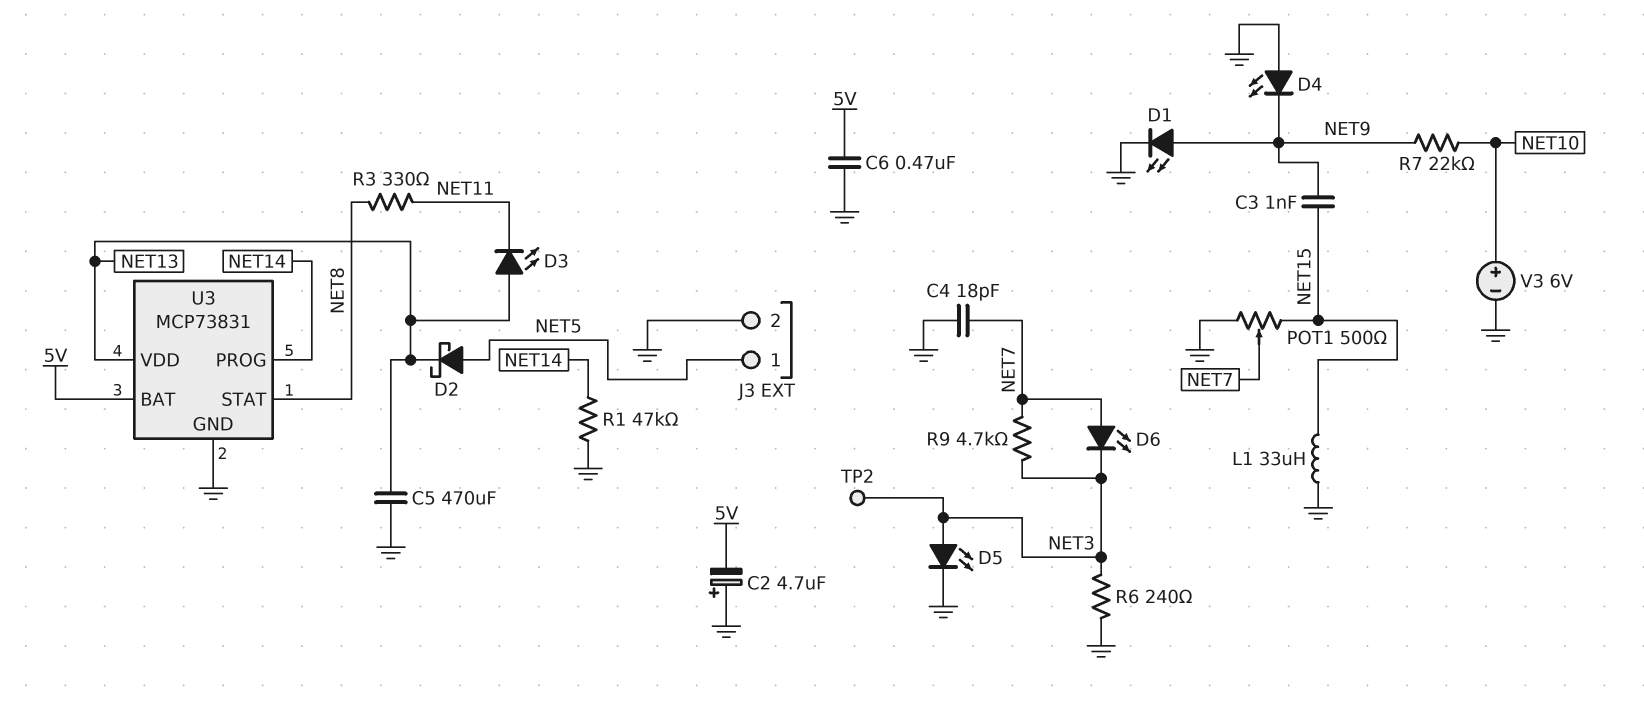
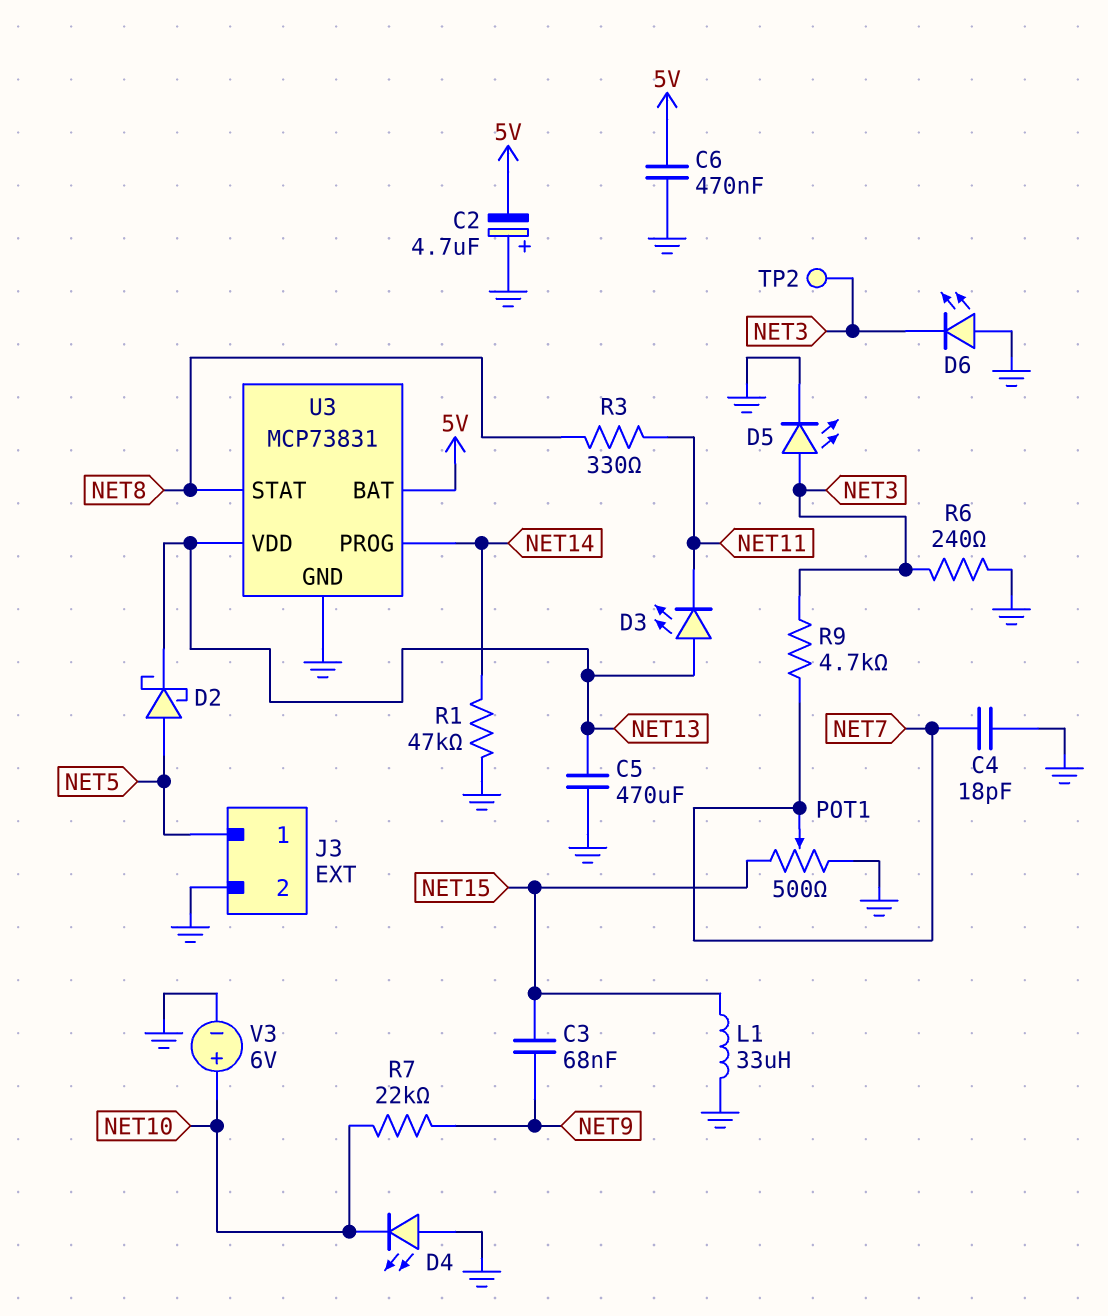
C3: 1nF (NET9, NET15) -> 68nF (NET9, NET15)
D1: LED (A NET9, K GND) -> none
D4: LED (A GND, K NET9) -> LED (A GND, K NET10)
D6: LED (A NET7, K NET3) -> LED (A GND, K NET3)

